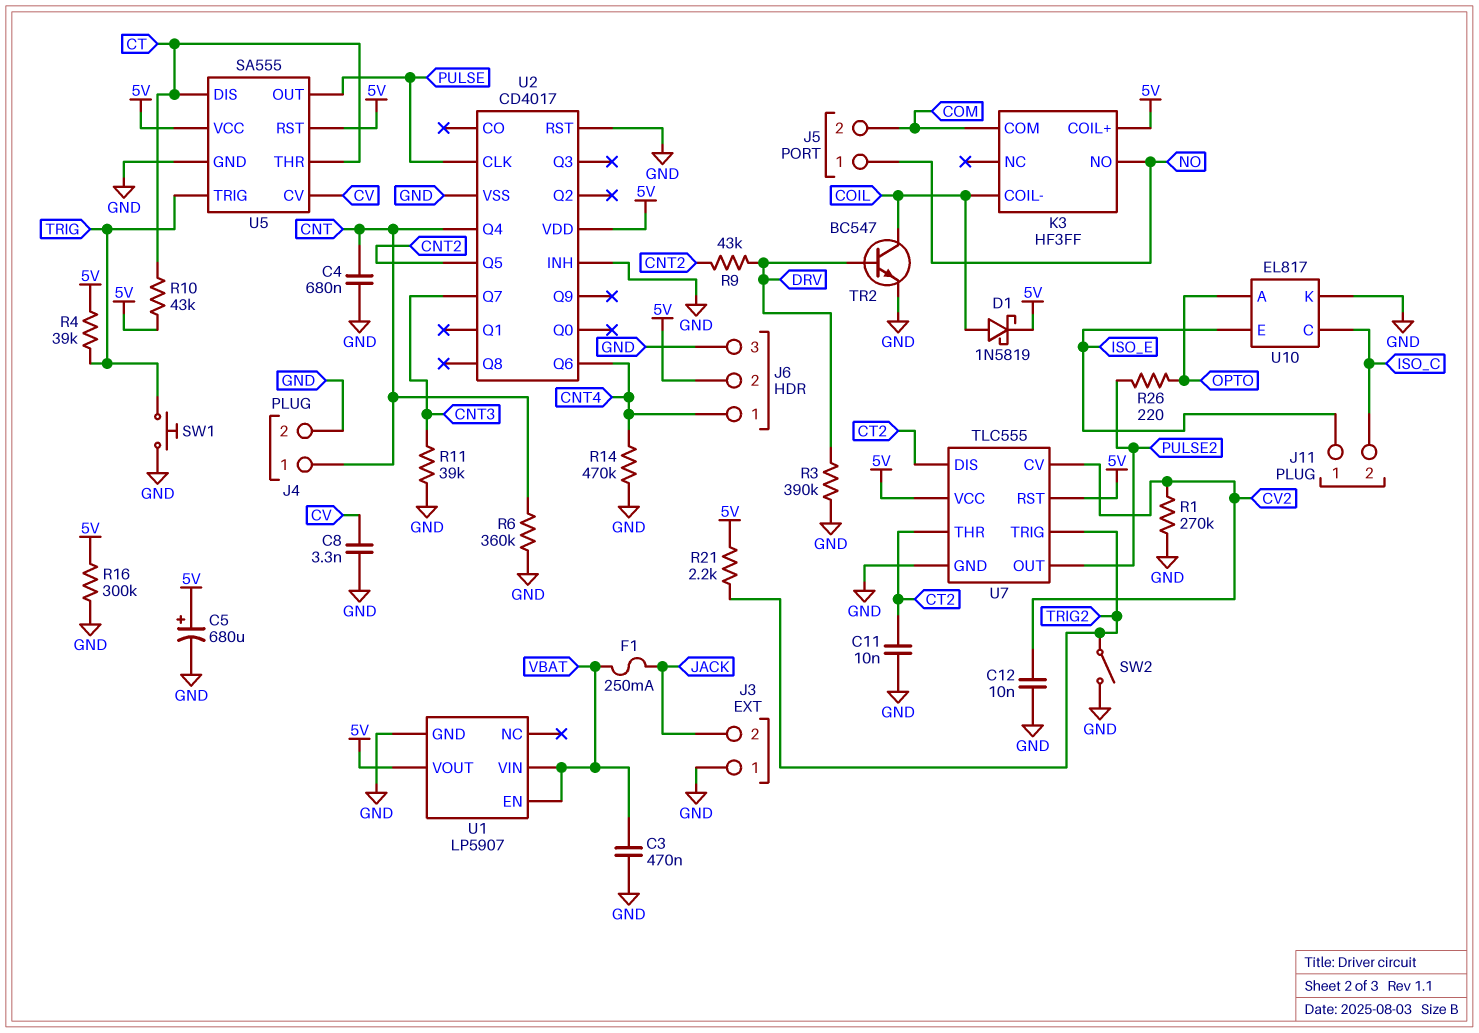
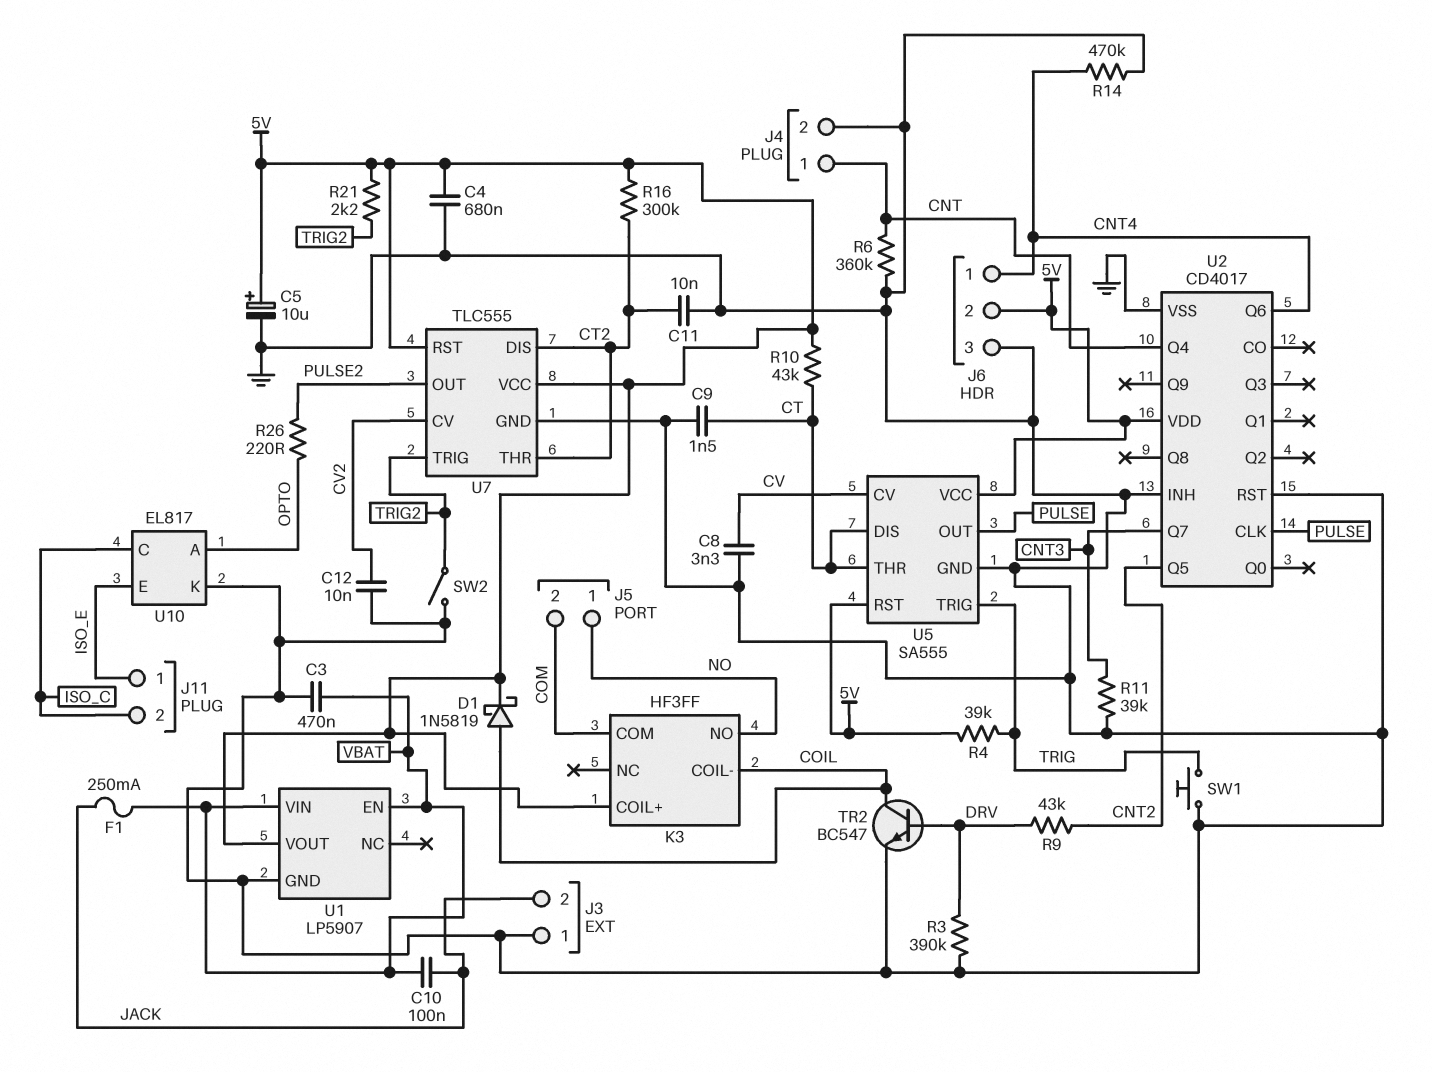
C4: 680nF (CNT, GND) -> 680nF (5V, GND)
C5: 680uF (plus 5V, minus GND) -> 10uF (plus 5V, minus GND)
C9: none -> 1.5nF (CT, GND)
C10: none -> 100nF (JACK, VBAT)
R1: 270k (CV2, GND) -> none
R16: 300k (5V, GND) -> 300k (5V, CT2)

